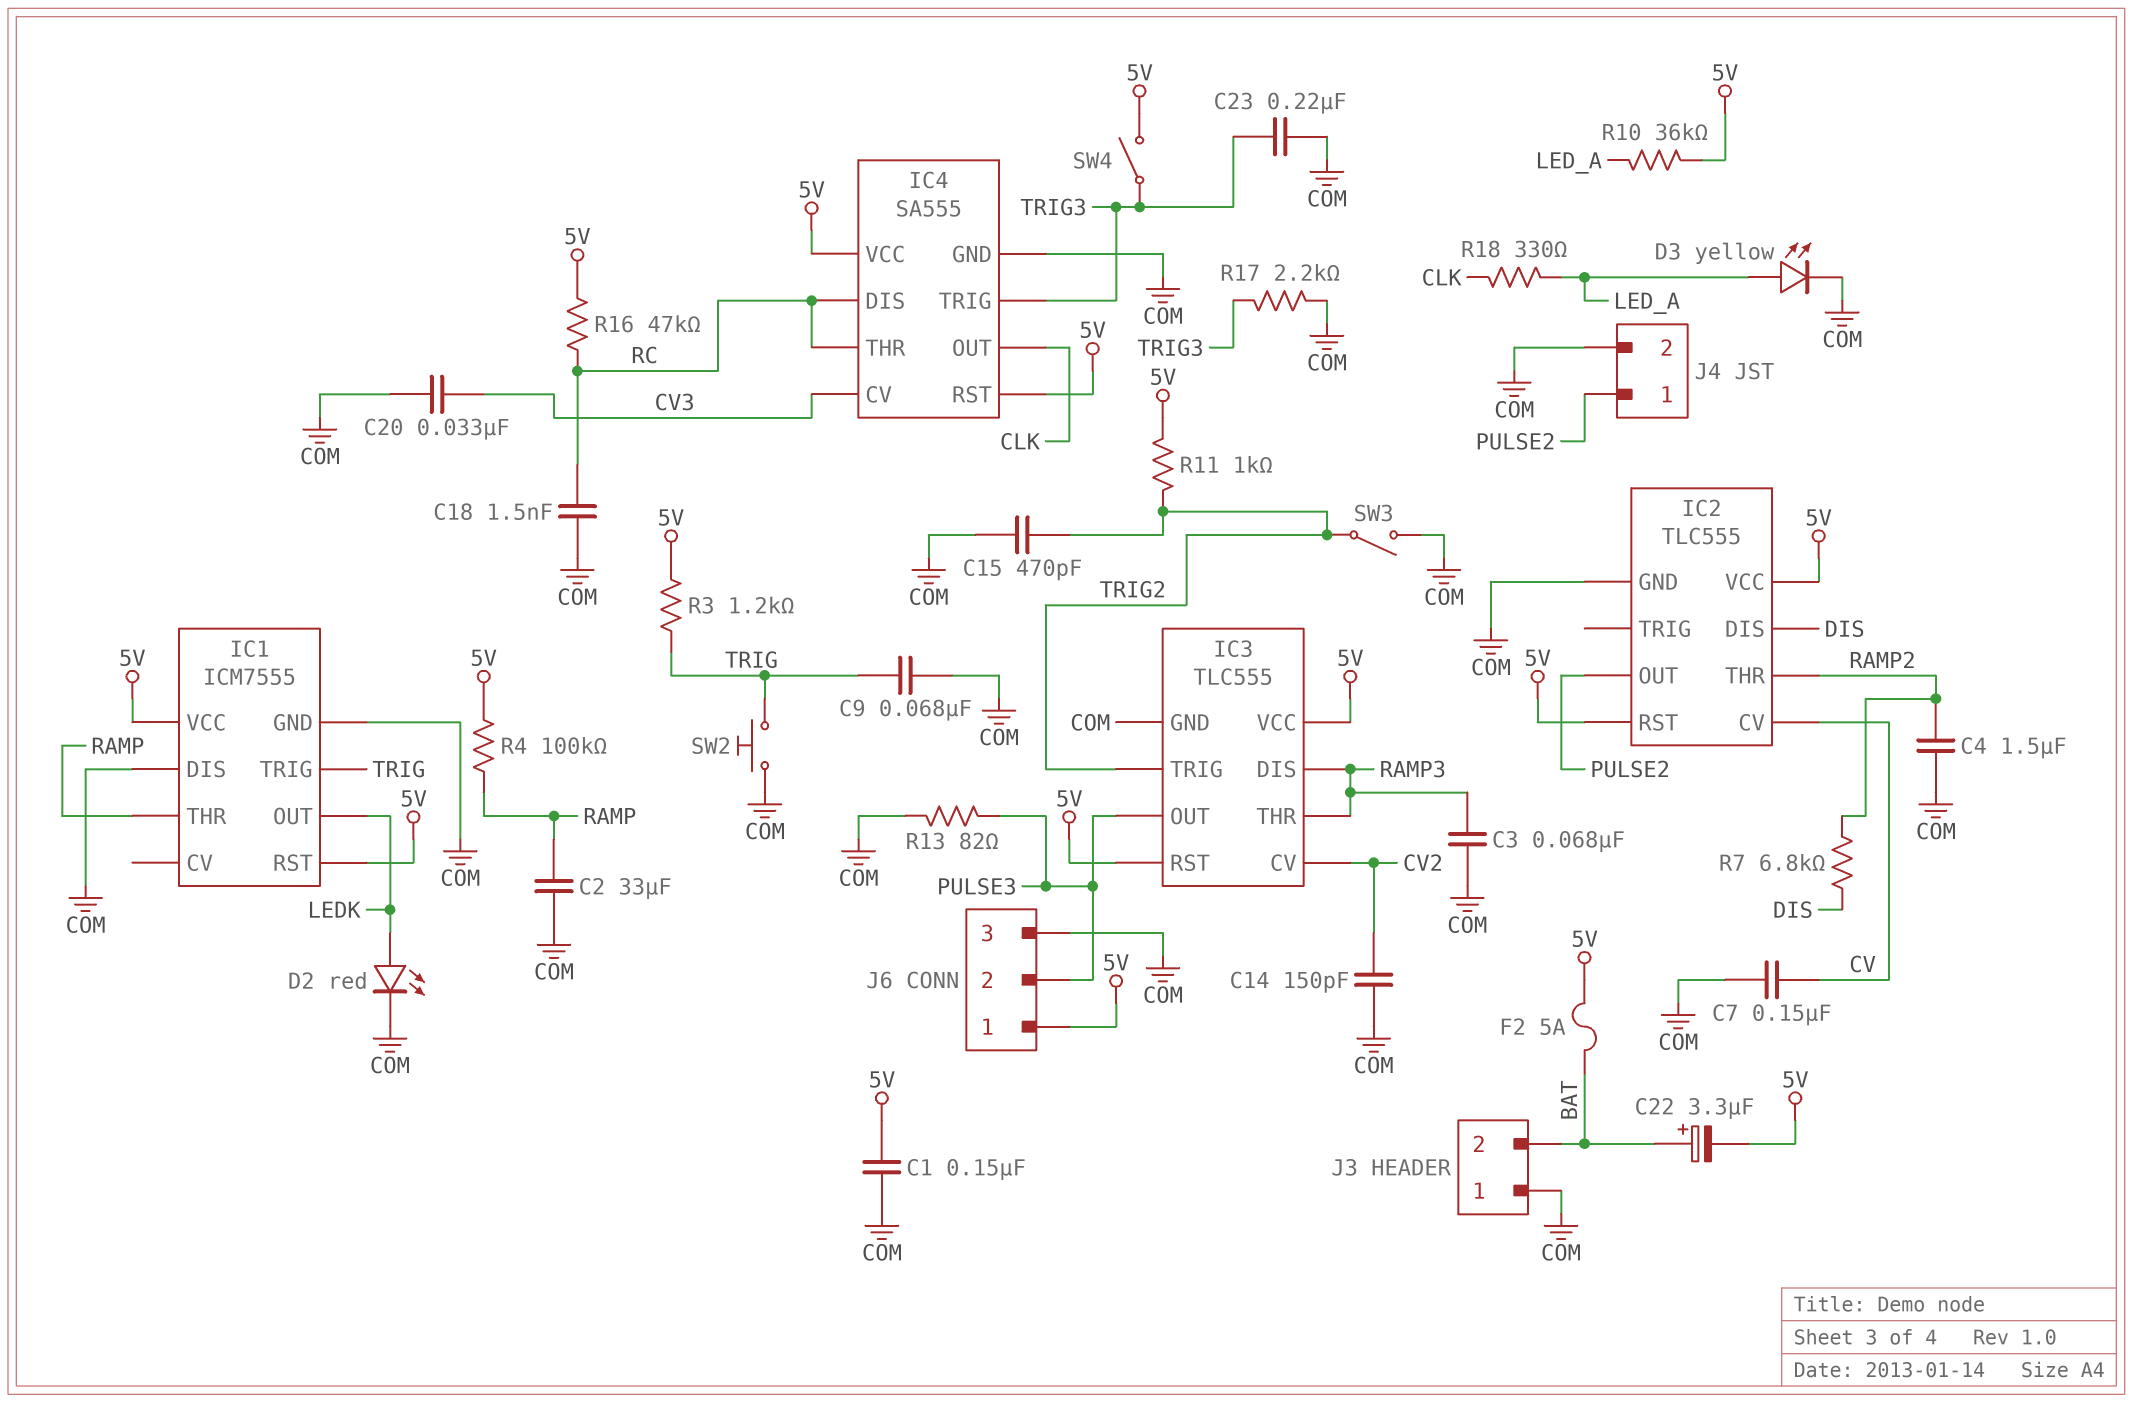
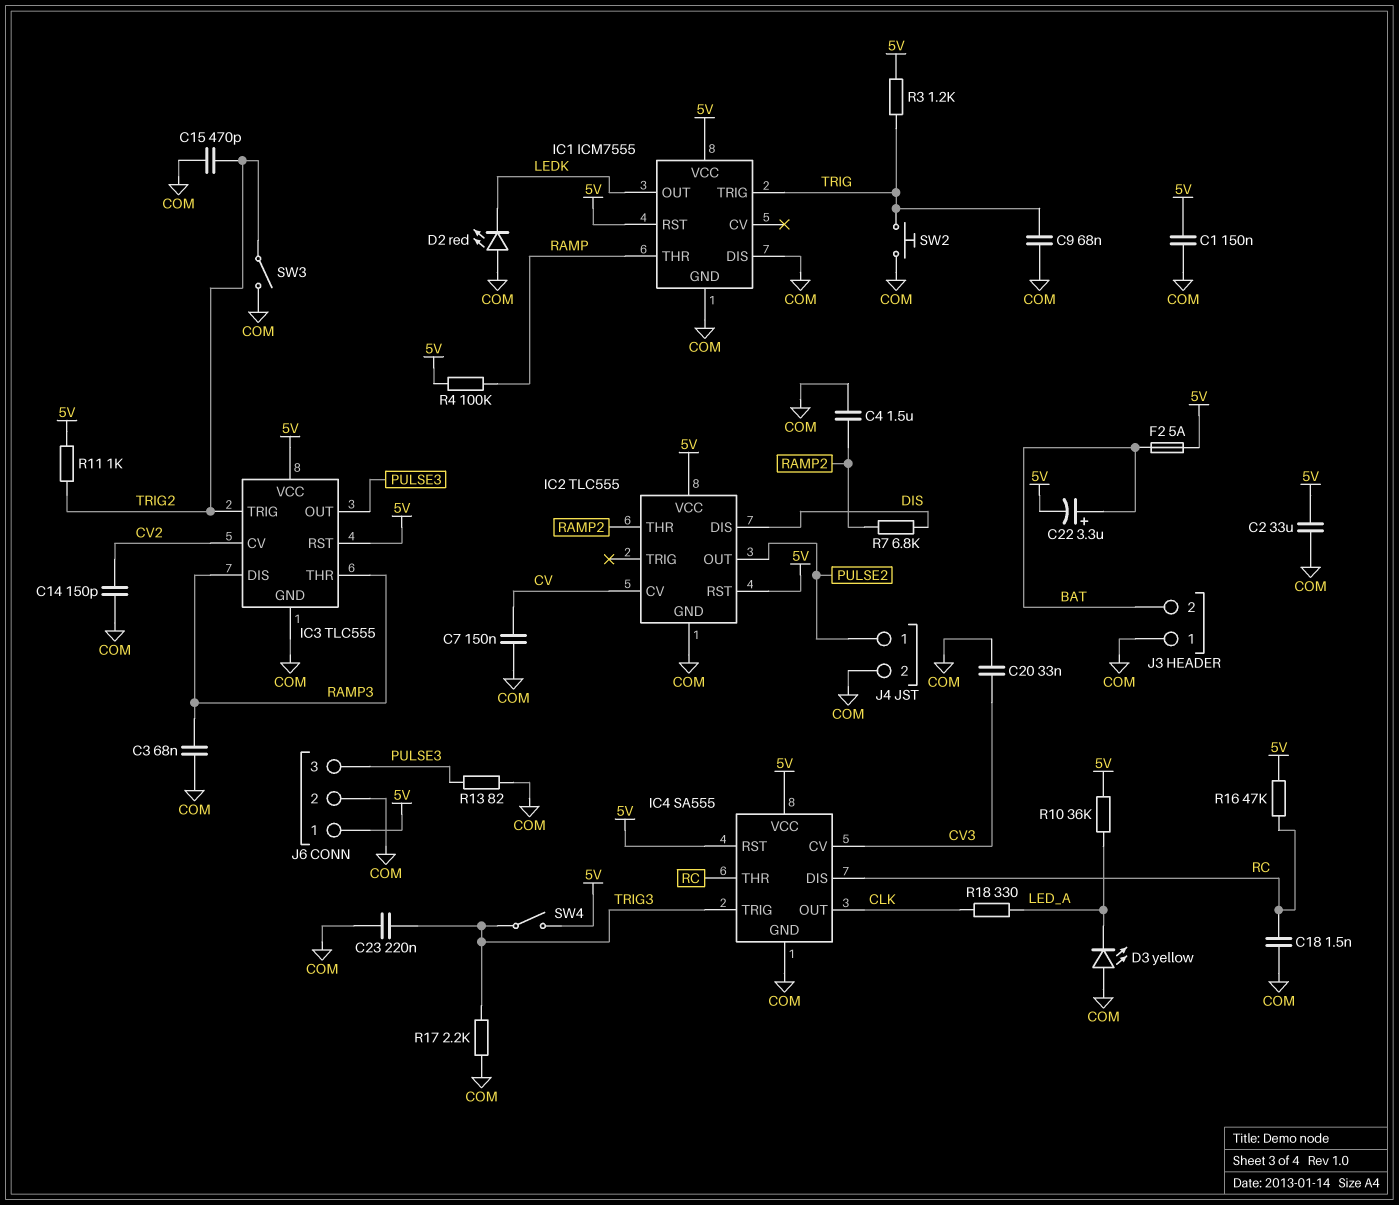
C2: 33uF (COM, RAMP) -> 33uF (5V, COM)
D2: LED red (A LEDK, K COM) -> LED red (A COM, K LEDK)
D3: LED yellow (A LED_A, K COM) -> LED yellow (A COM, K LED_A)
J6 pin 2: PULSE3 -> COM
J6 pin 3: COM -> PULSE3

